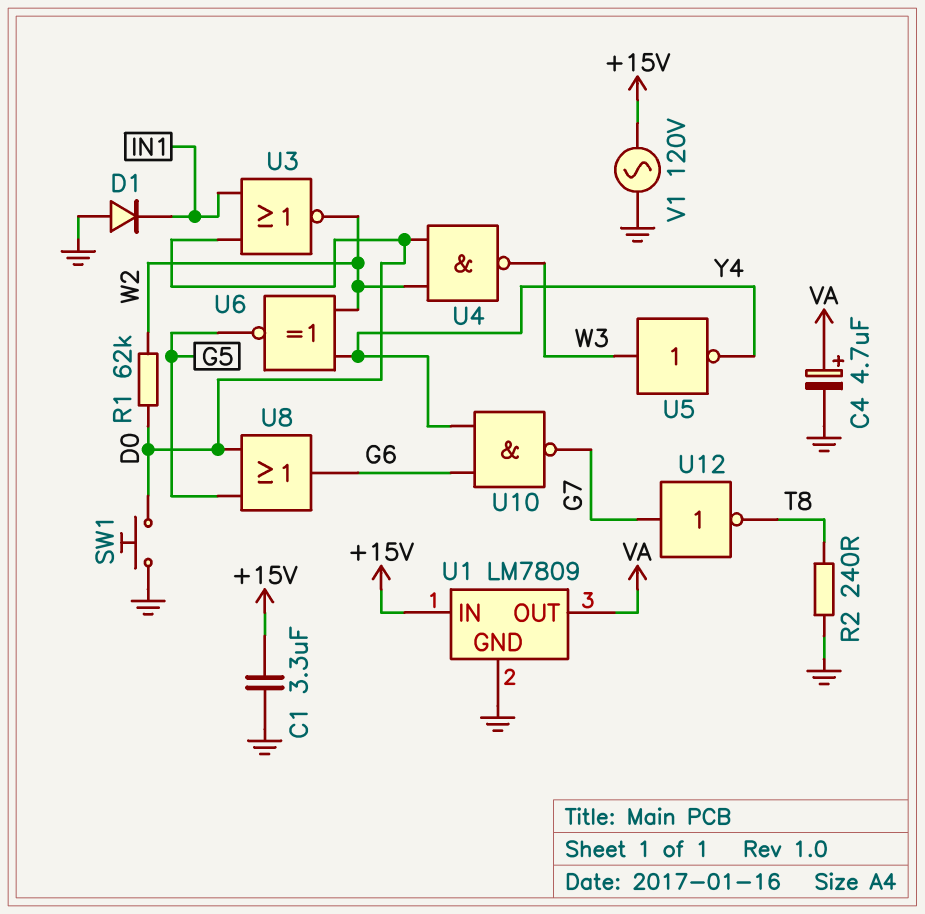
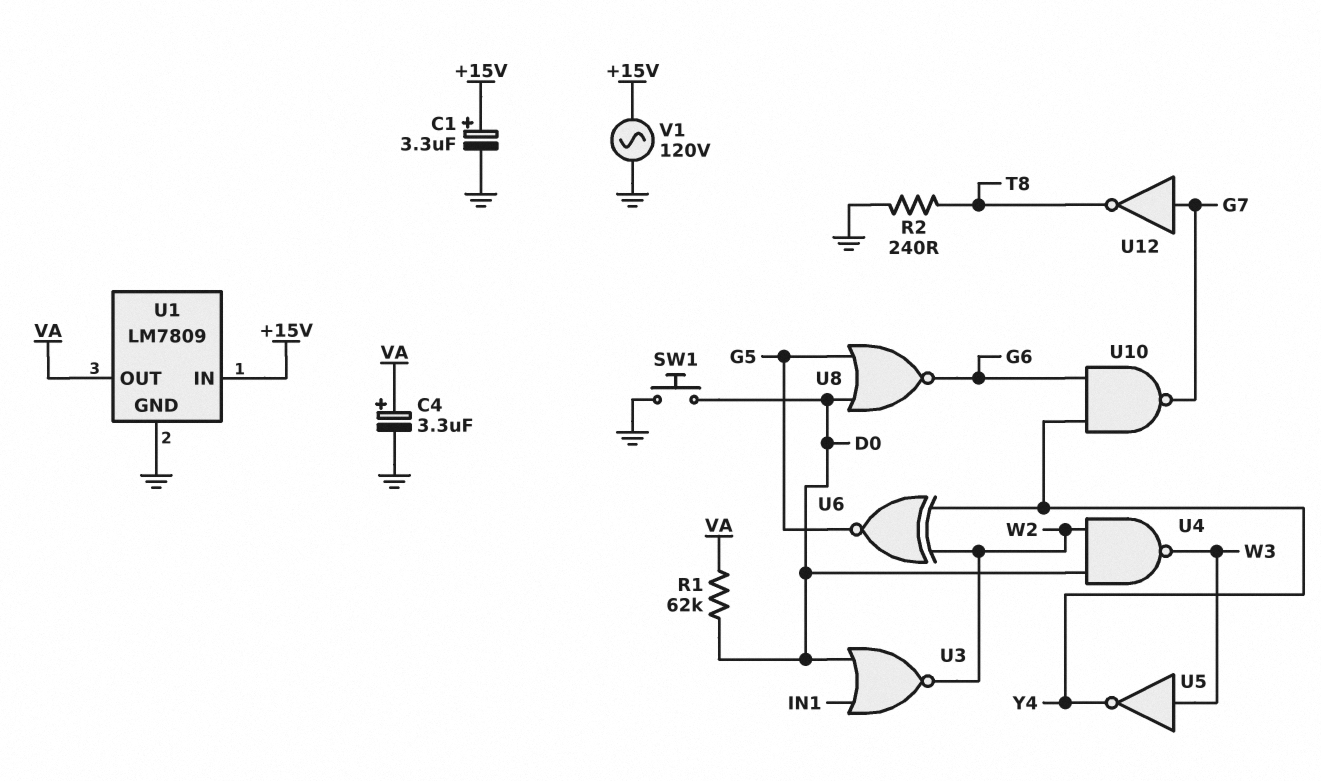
C1: 3.3uF (+15V, GND) -> 3.3uF (plus +15V, minus GND)
C4: 4.7uF (plus VA, minus GND) -> 3.3uF (plus VA, minus GND)
D1: diode (A GND, K IN1) -> none
R1: 62k (D0, W2) -> 62k (D0, VA)
U8: OR (in D0, in G5, out G6) -> NOR (in D0, in G5, out G6)

